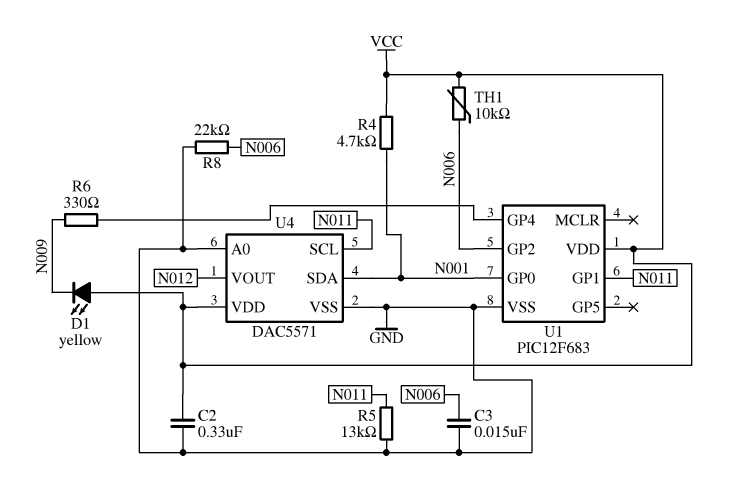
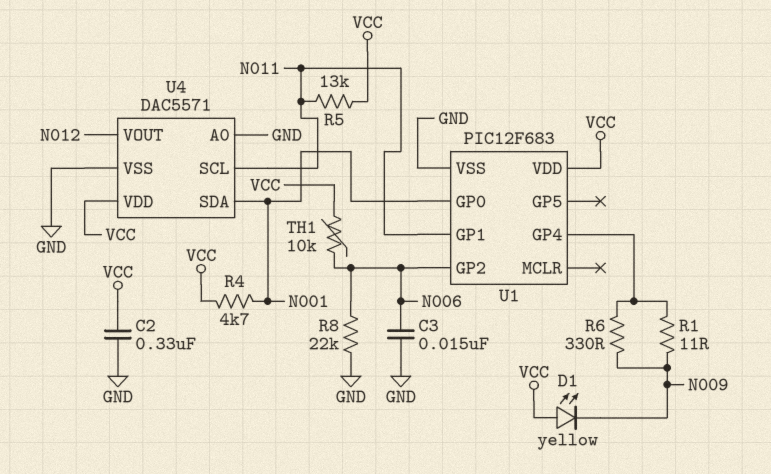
R1: none -> 11 (N009, U1/GP4)
R5: 13k (GND, N011) -> 13k (N011, VCC)

